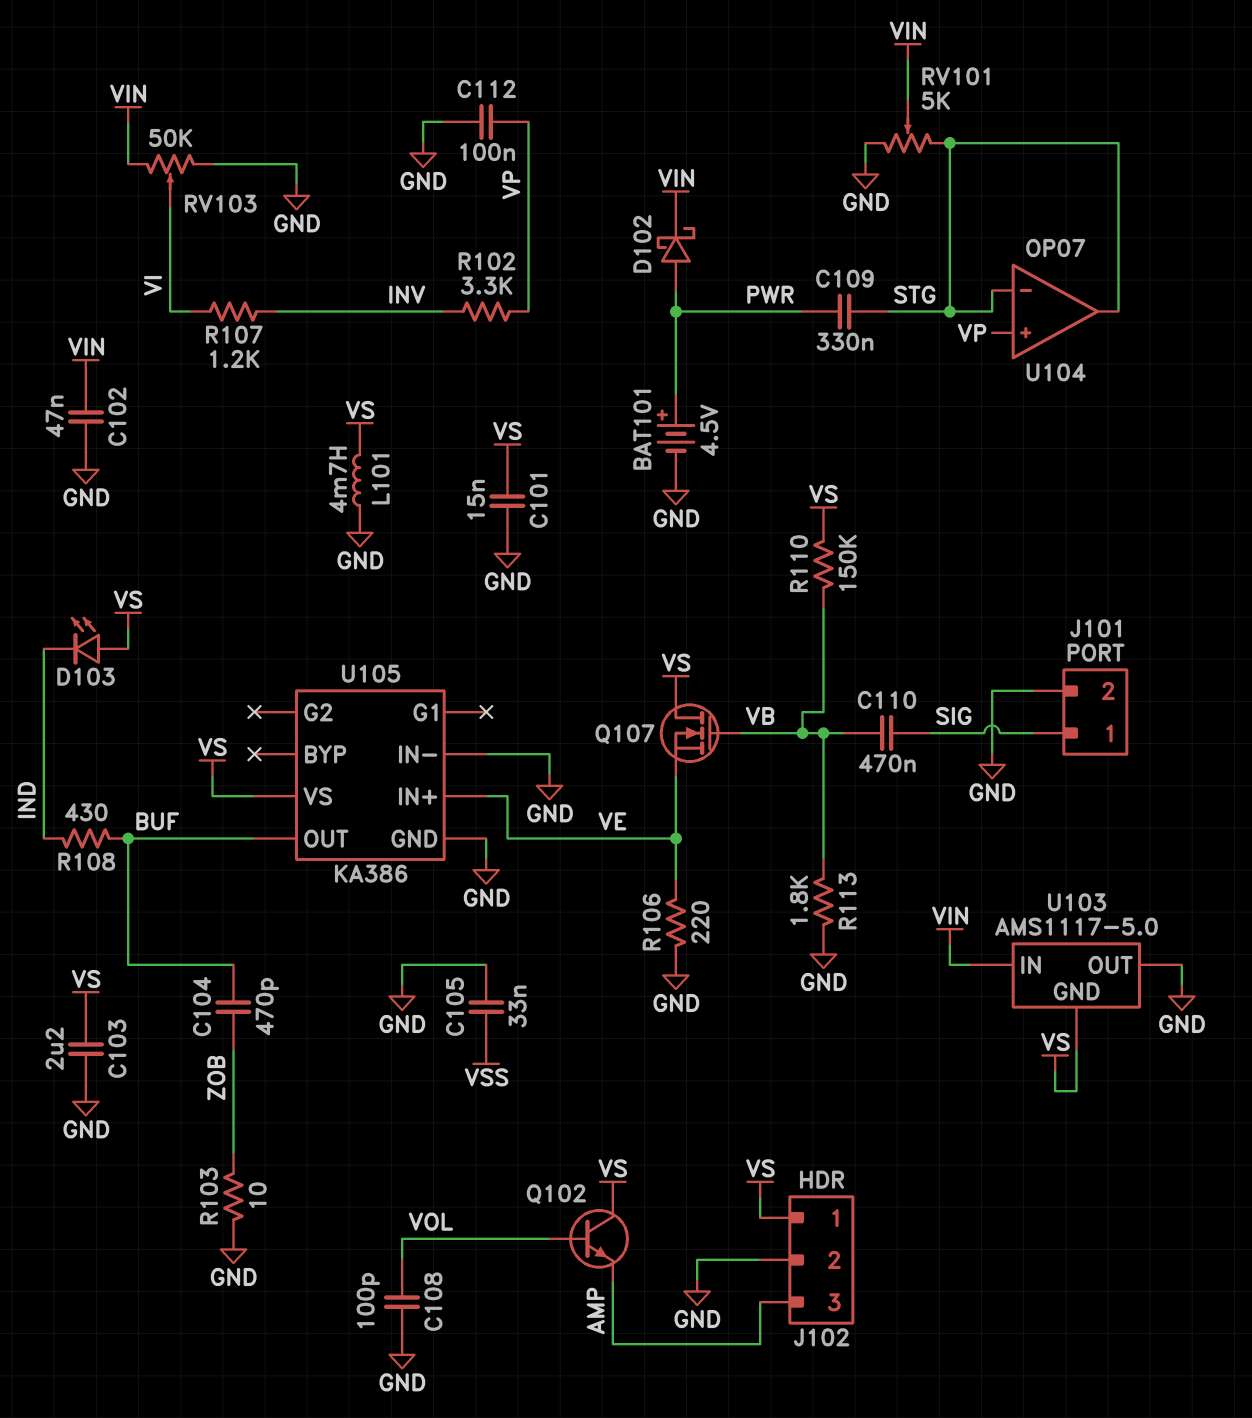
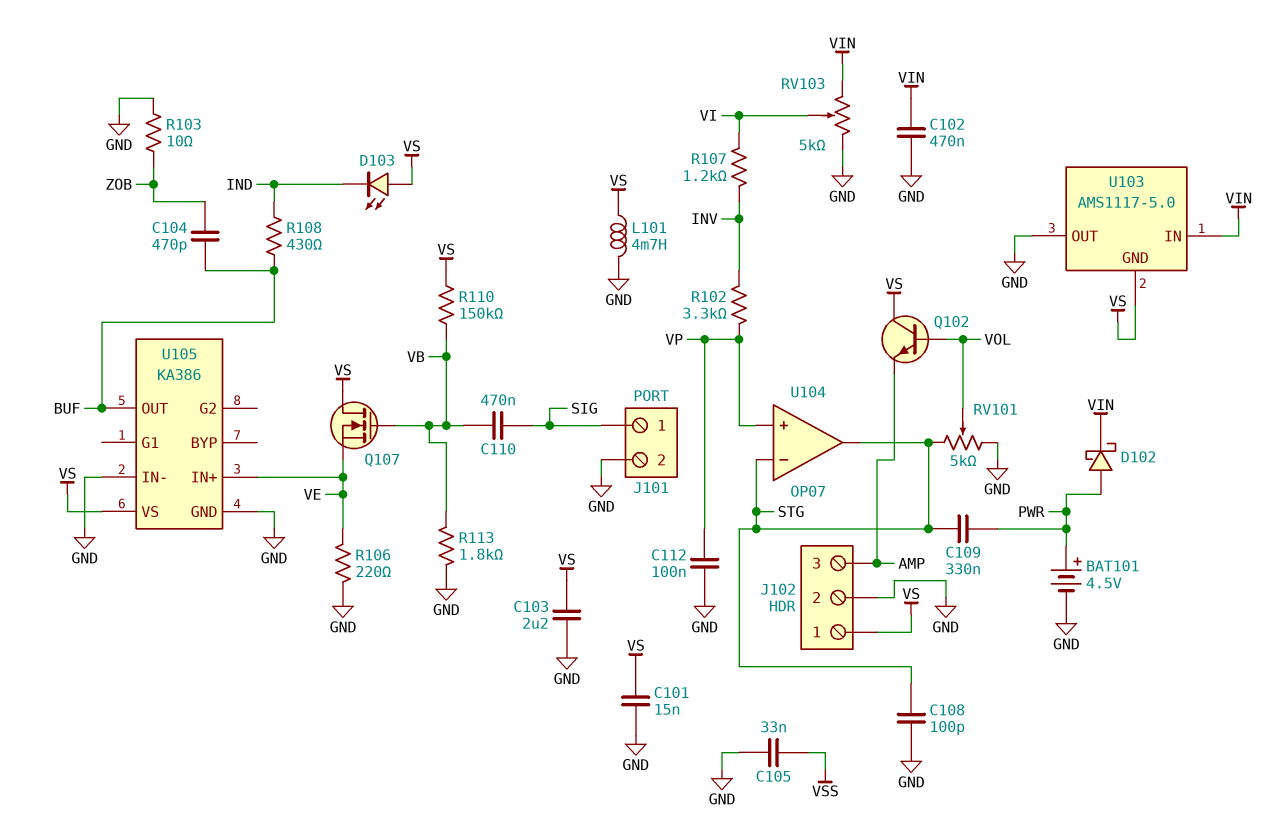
C102: 47nF (GND, VIN) -> 470nF (GND, VIN)
C108: 100pF (GND, VOL) -> 100pF (GND, STG)
RV101: 5k (GND, STG, wiper VIN) -> 5k (GND, STG, wiper VOL)
RV103: 50k (GND, VIN, wiper VI) -> 5k (GND, VIN, wiper VI)

